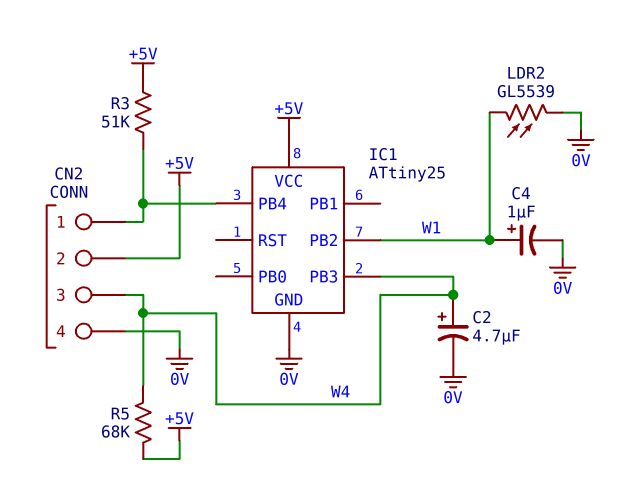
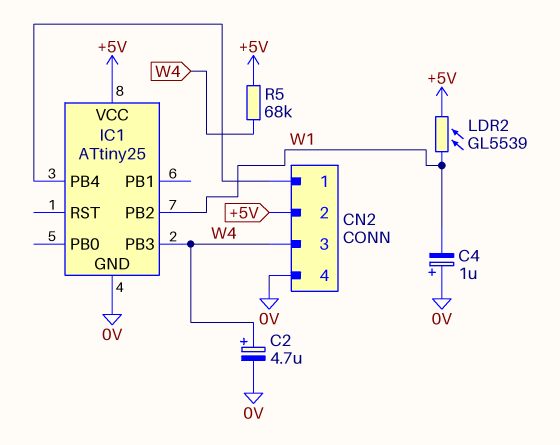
C4: 1uF (plus W1, minus 0V) -> 1uF (plus 0V, minus W1)
LDR2: GL5539 (0V, W1) -> GL5539 (+5V, W1)
R3: 51k (+5V, CN2/1) -> none

